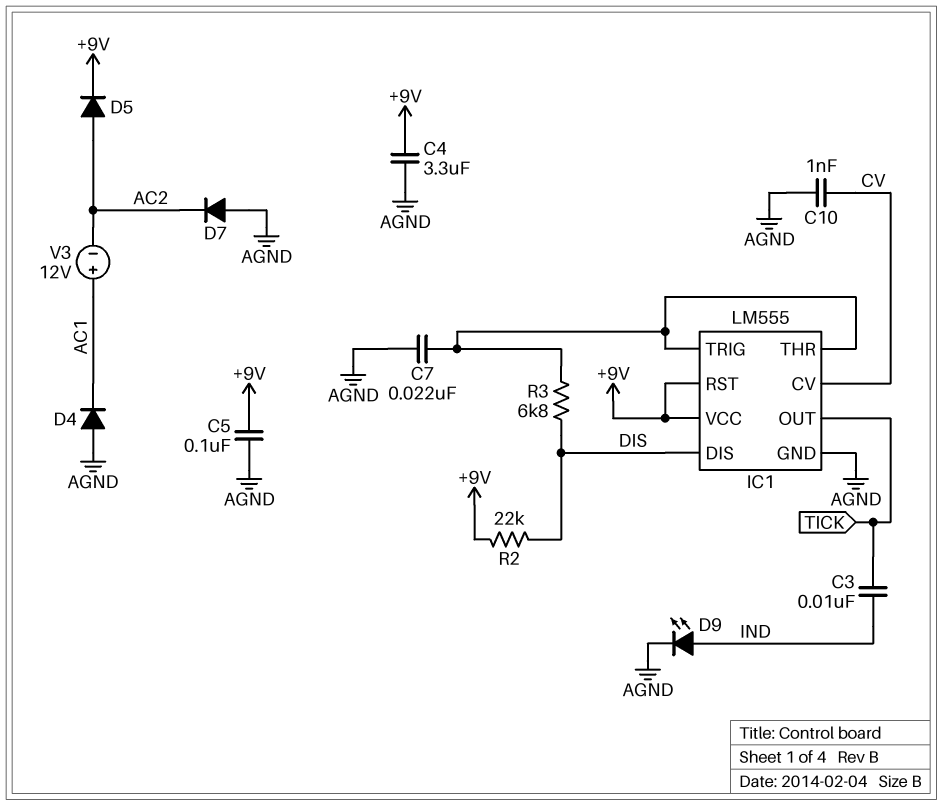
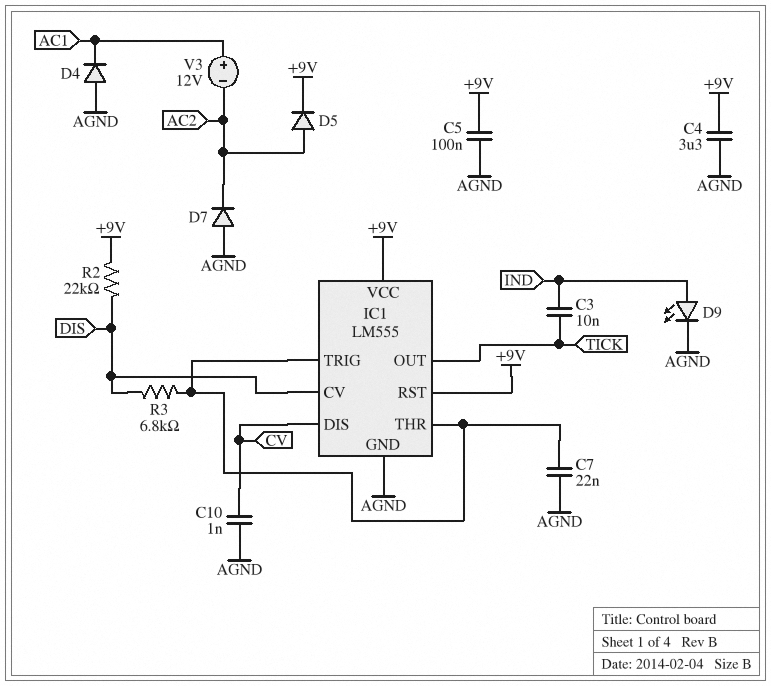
IC1 pin CV: CV -> DIS
IC1 pin DIS: DIS -> CV

